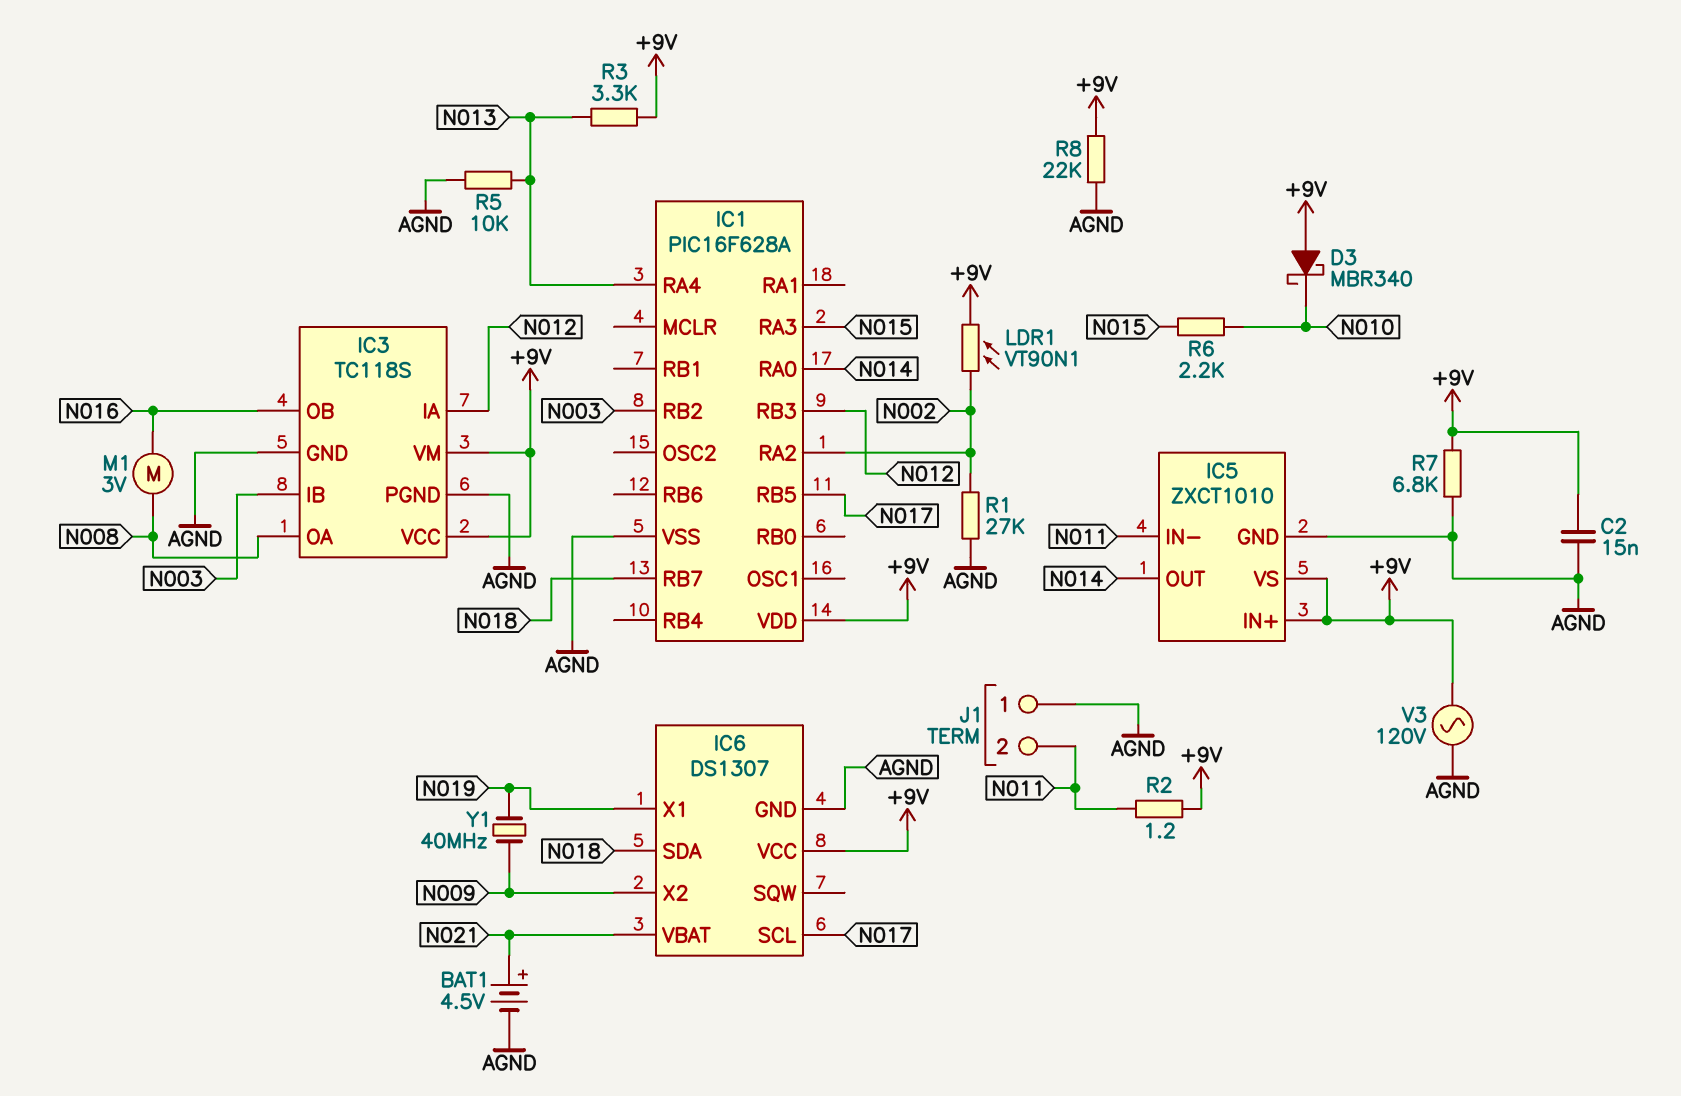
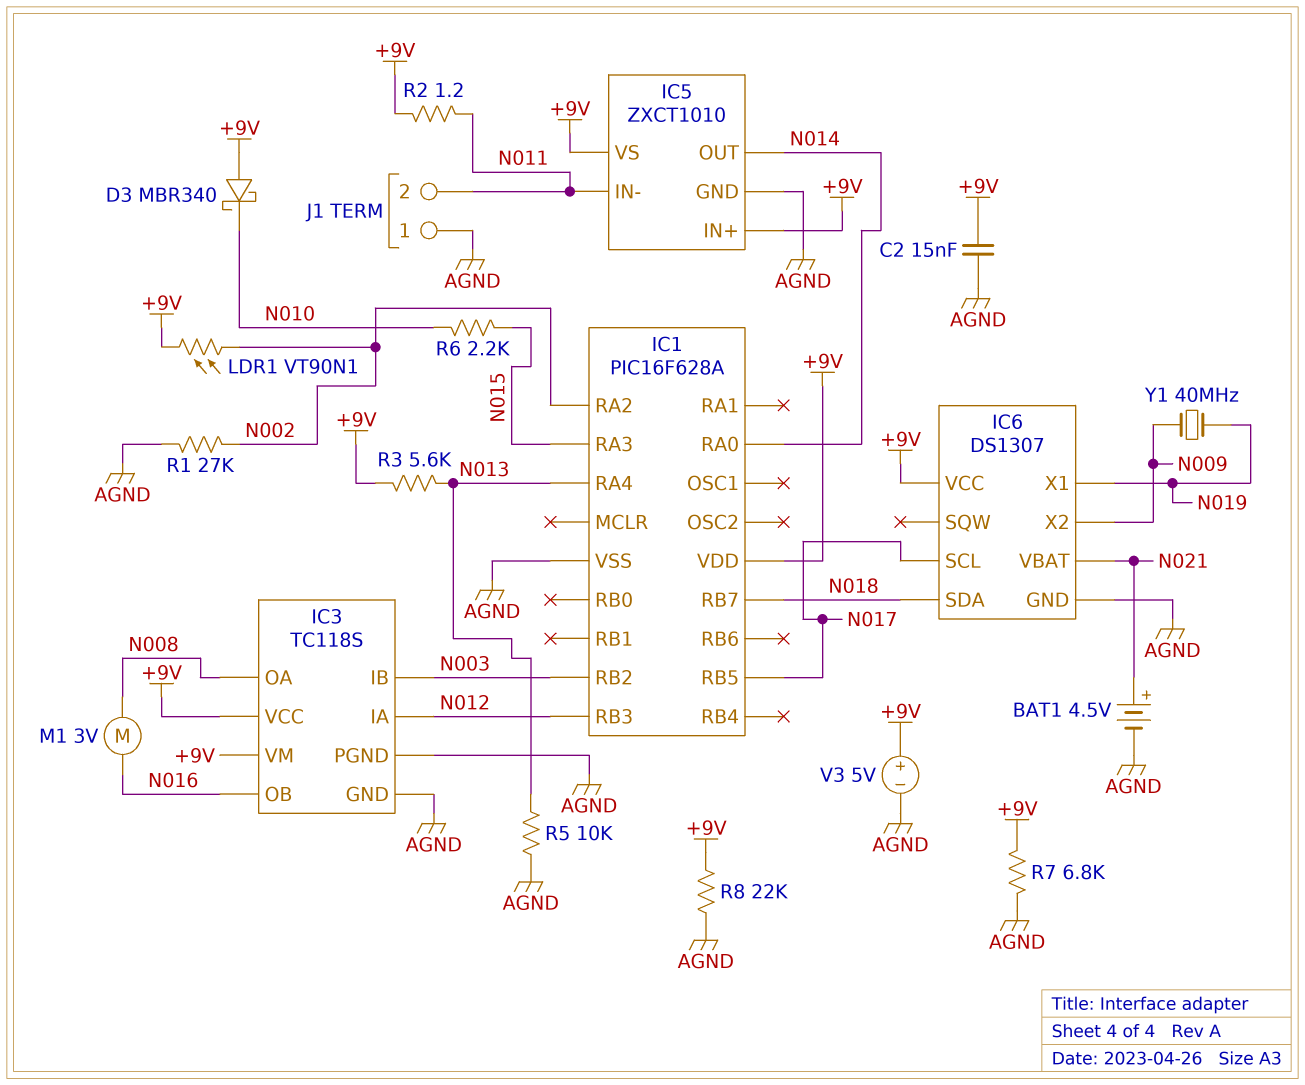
R3: 3.3k (+9V, N013) -> 5.6k (+9V, N013)
V3: AC 120V (+9V, AGND) -> 5V (plus +9V, minus AGND)

